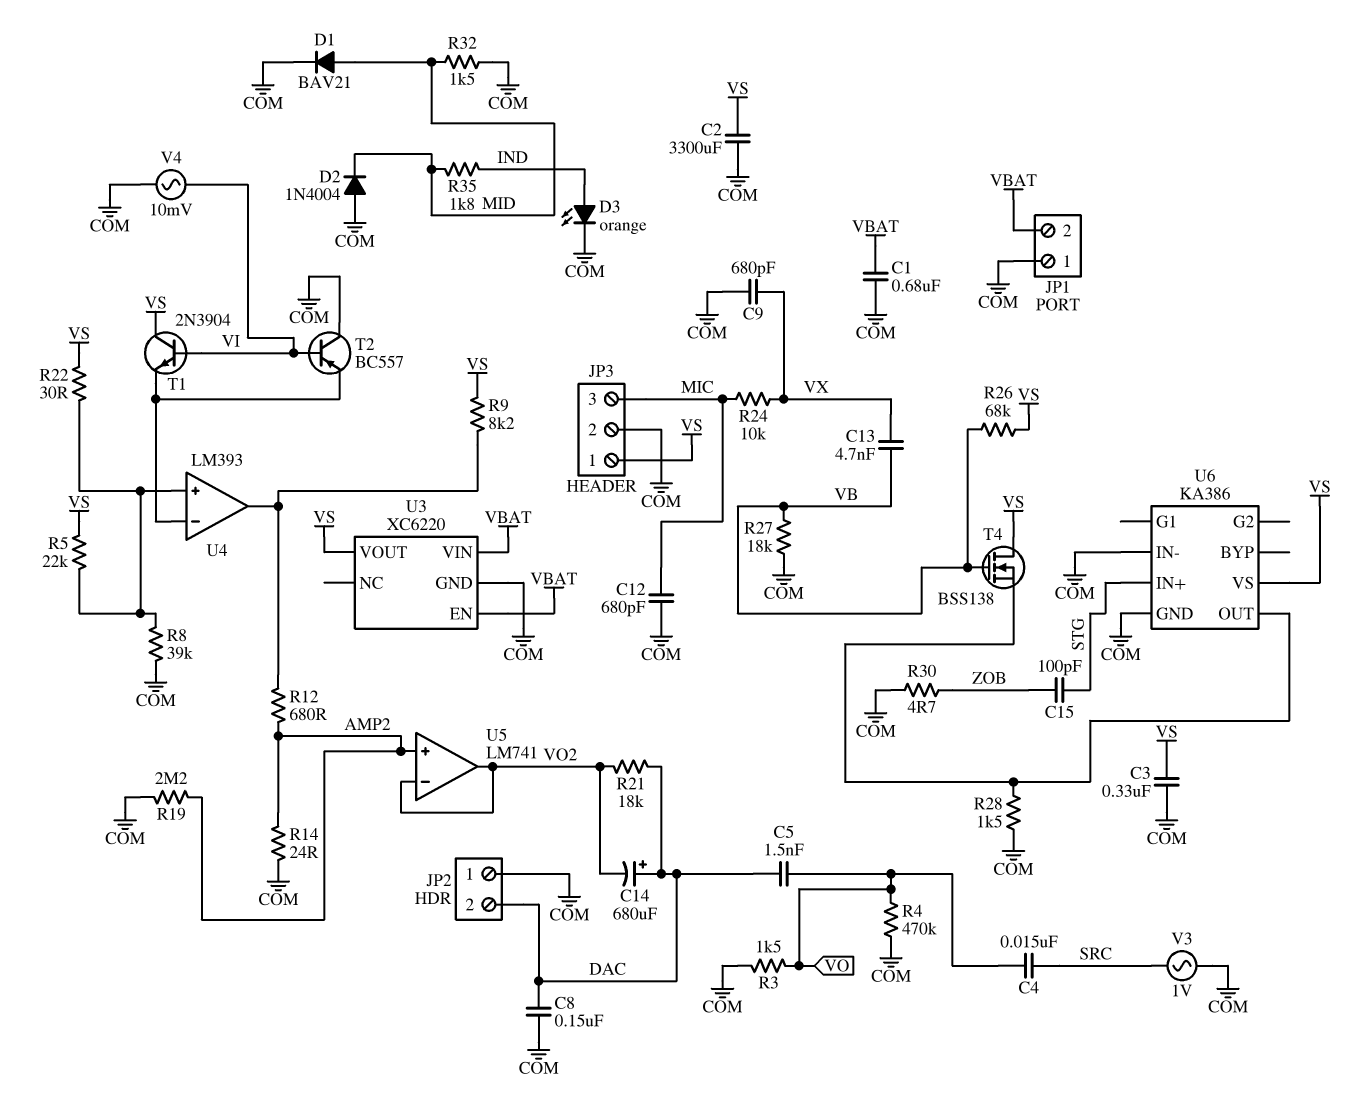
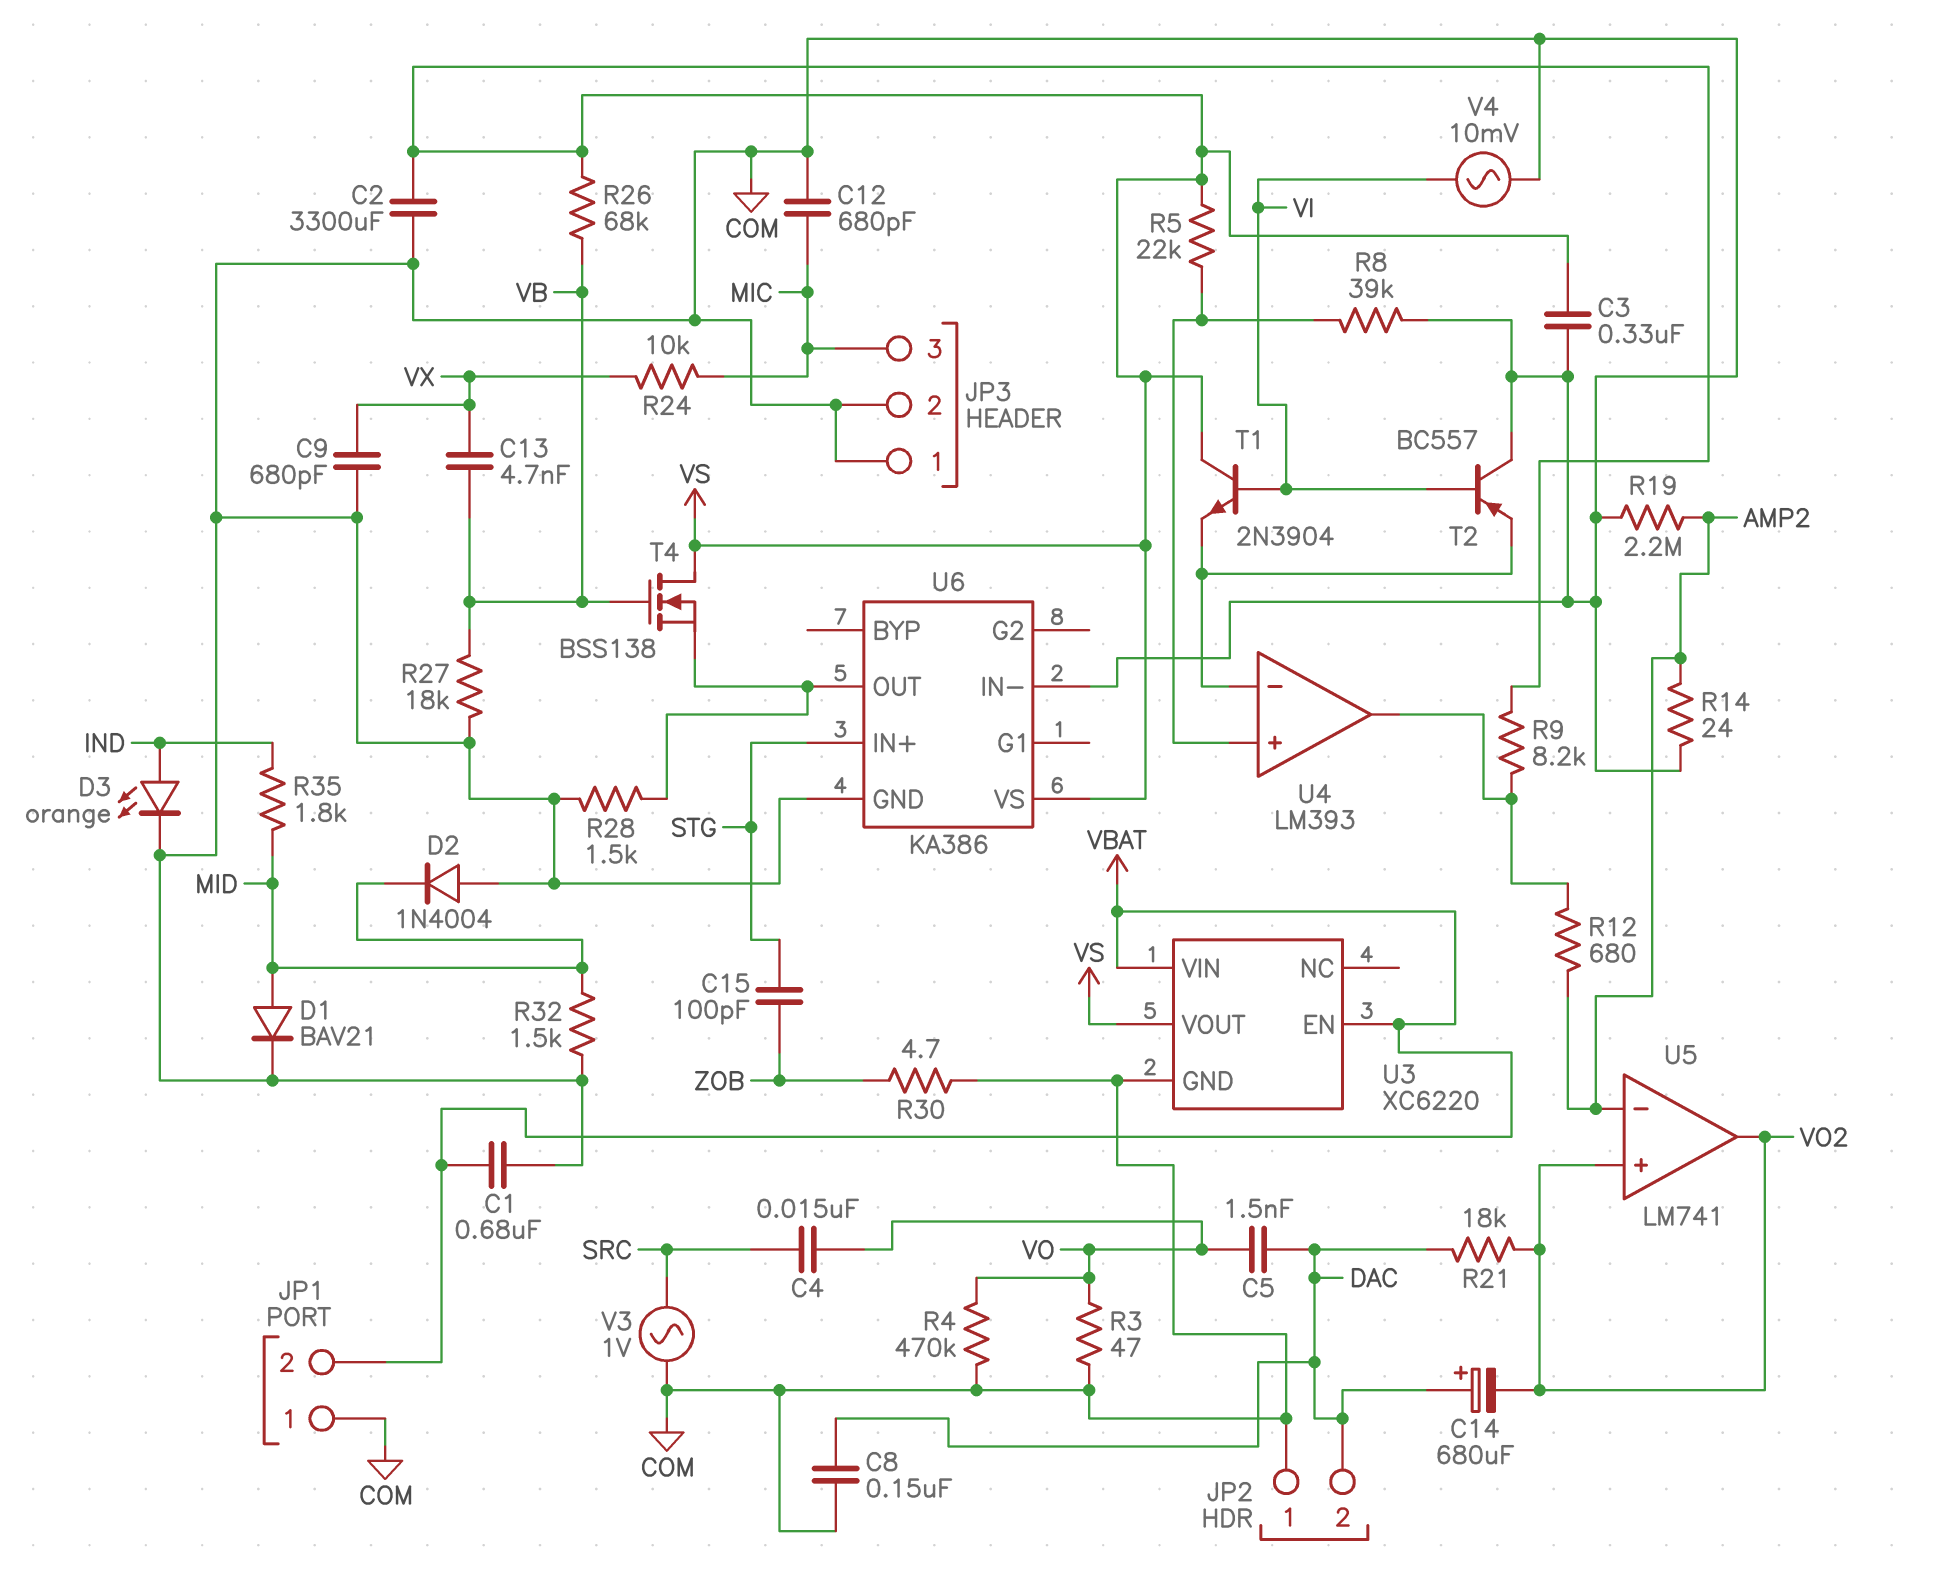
JP3 pin 1: VS -> COM
R3: 1.5k (COM, VO) -> 47 (COM, VO)
R22: 30 (U4/in+, VS) -> none
U5 pin in+: AMP2 -> VO2
U5 pin in-: VO2 -> AMP2

